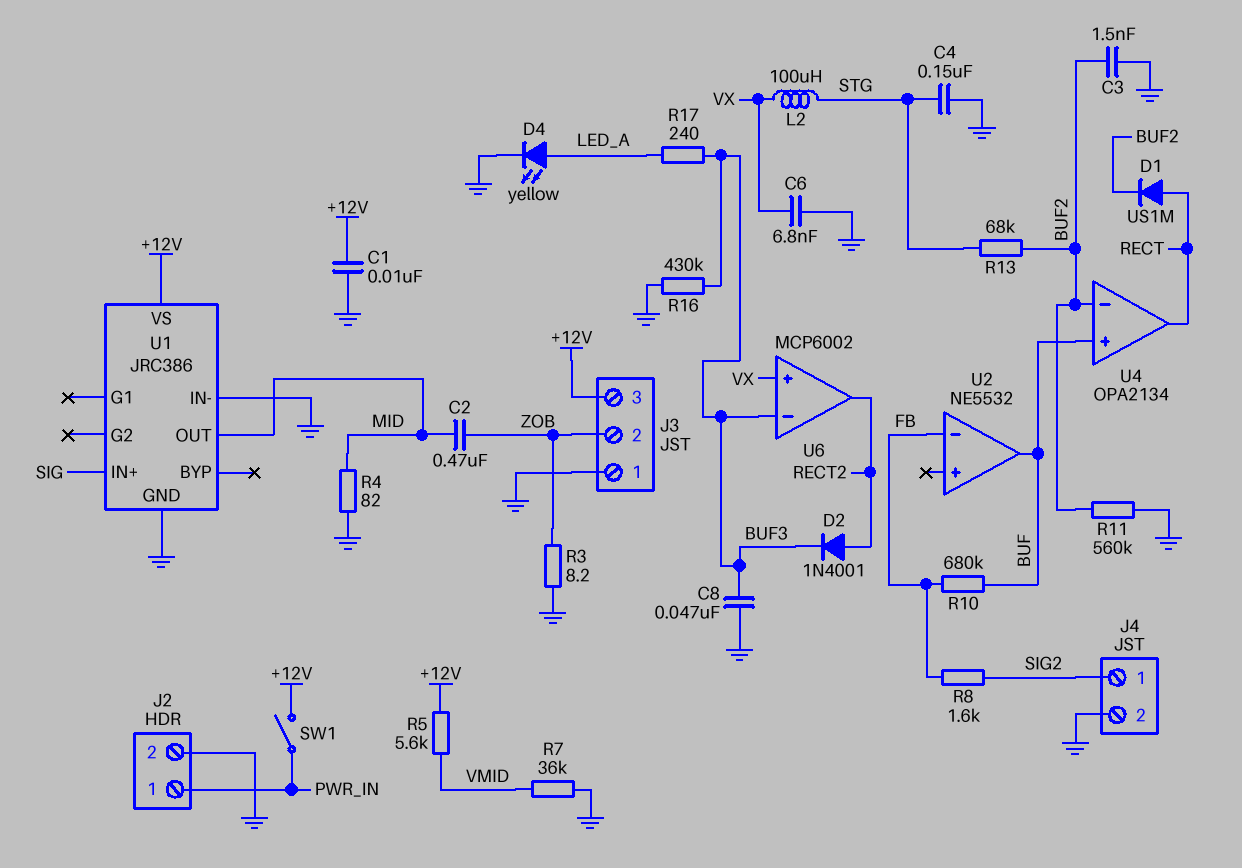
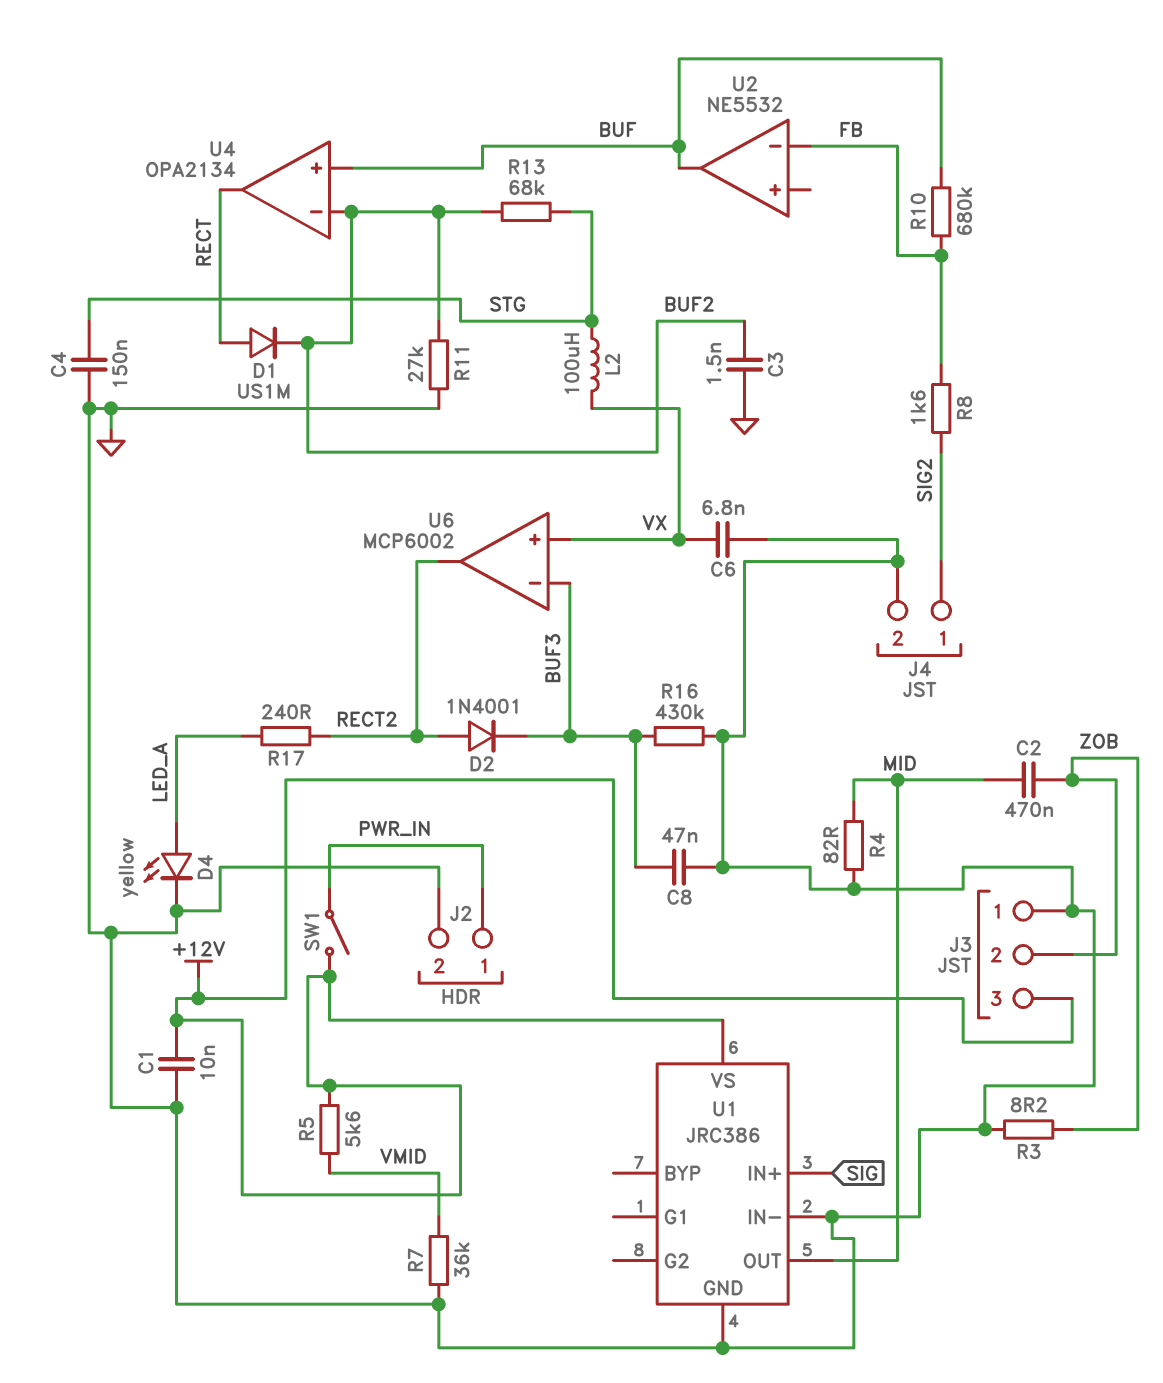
R11: 560k (BUF2, GND) -> 27k (BUF2, GND)
R17: 240 (BUF3, LED_A) -> 240 (LED_A, RECT2)

